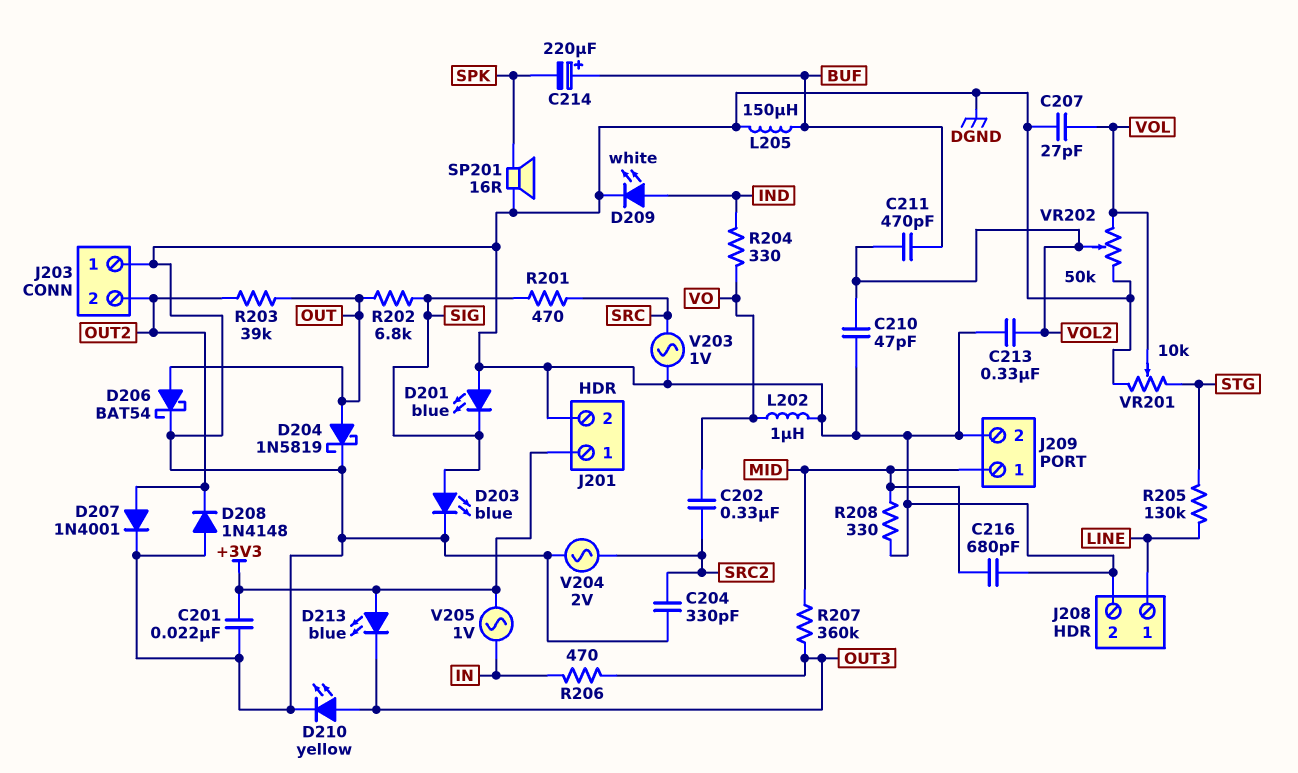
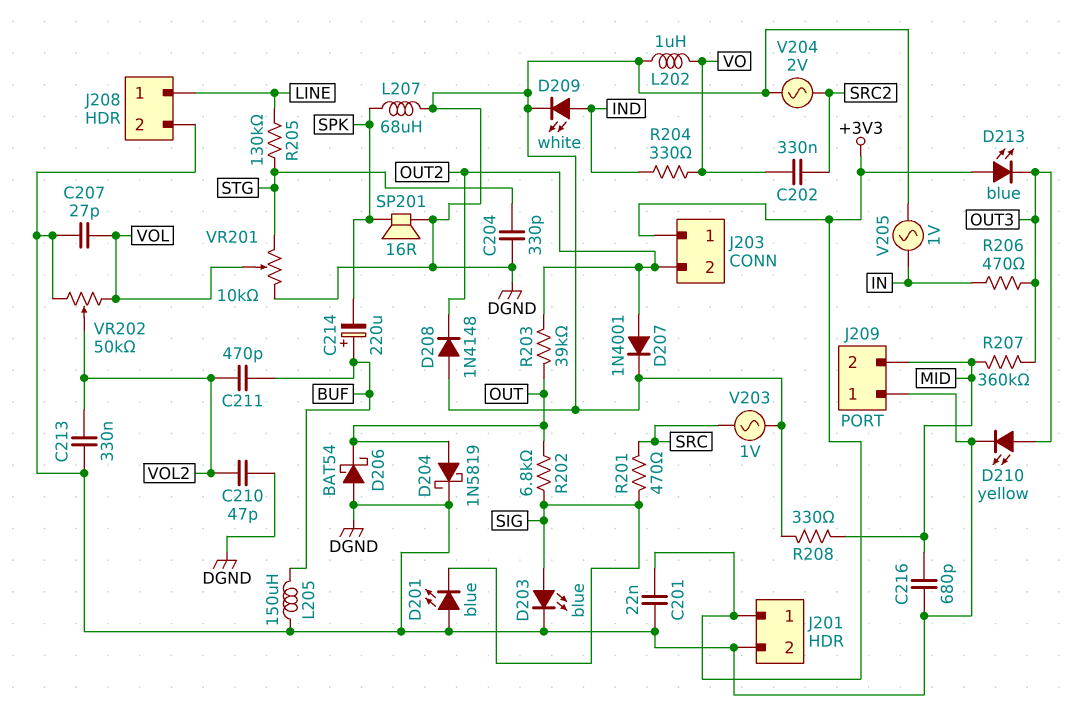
C204: 330pF (DGND, SRC2) -> 330pF (DGND, STG)
D206: schottky BAT54 (A OUT, K DGND) -> schottky BAT54 (A DGND, K OUT)
J203 pin 1: DGND -> +3V3
J209 pin 1: MID -> DGND
J209 pin 2: DGND -> MID
L207: none -> 68uH (DGND, SPK)
V205: AC 1V (+3V3, IN) -> AC 1V (DGND, IN)

